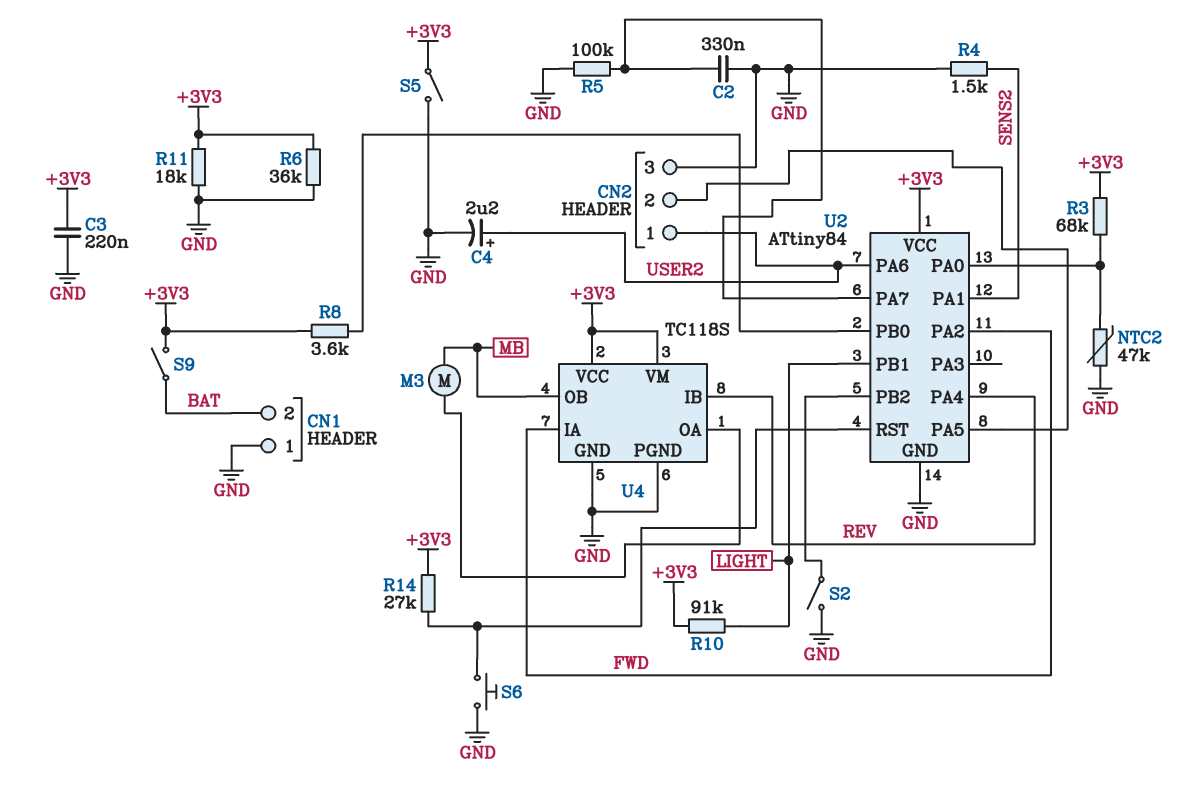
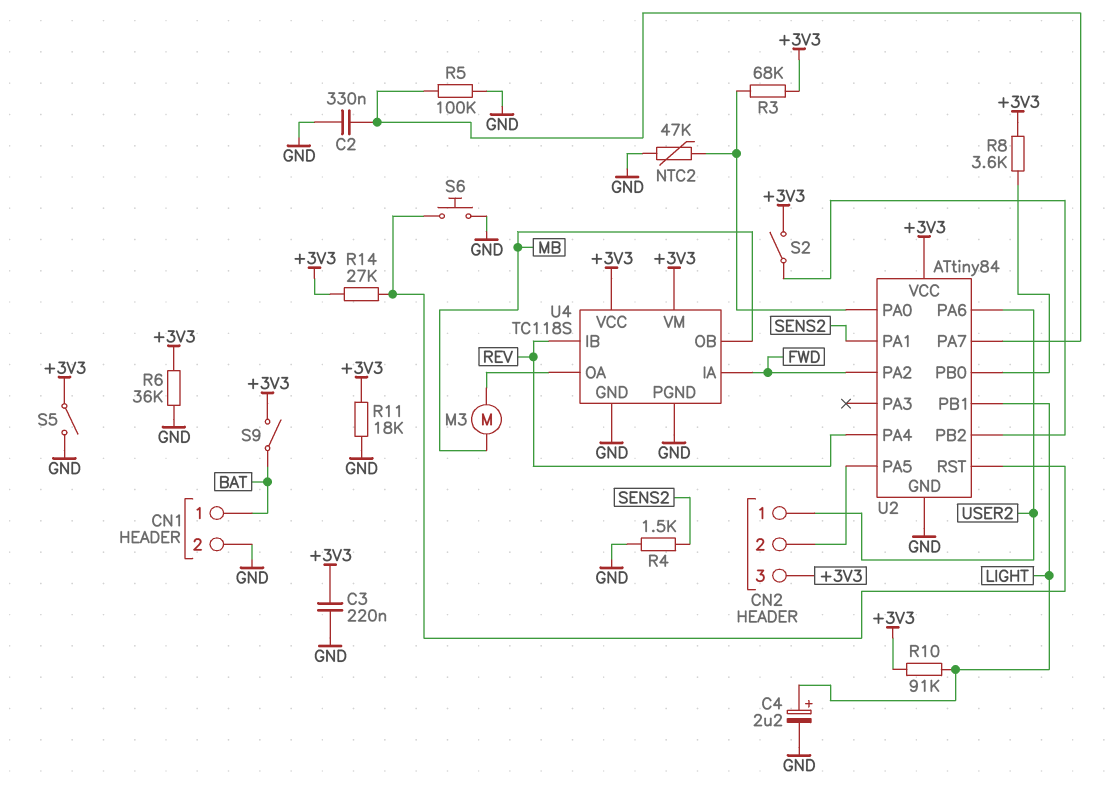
C4: 2.2uF (plus USER2, minus GND) -> 2.2uF (plus LIGHT, minus GND)
CN1 pin 1: GND -> BAT
CN1 pin 2: BAT -> GND
CN2 pin 3: GND -> +3V3
S2: switch (GND, U2/PB2) -> switch (+3V3, U2/PB2)

